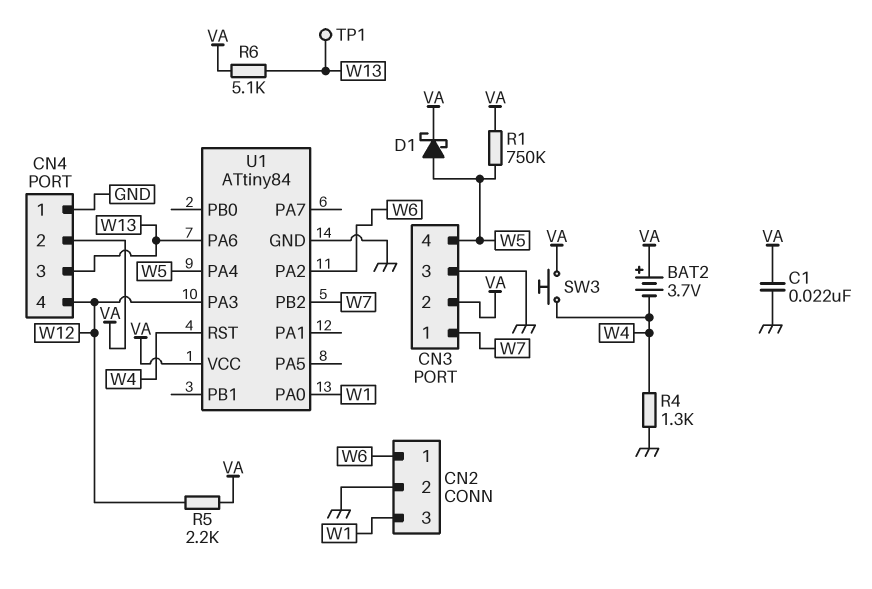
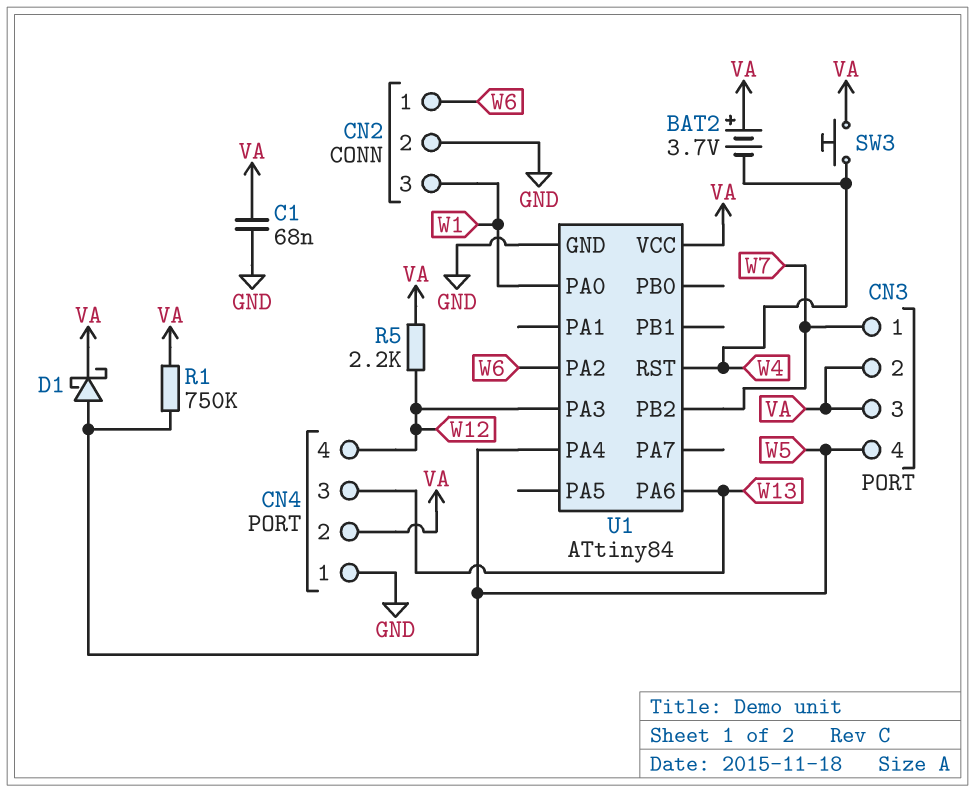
C1: 22nF (GND, VA) -> 68nF (GND, VA)
CN3 pin 3: GND -> VA
R4: 1.3k (GND, W4) -> none
R6: 5.1k (VA, W13) -> none
TP1: test point (W13) -> none

